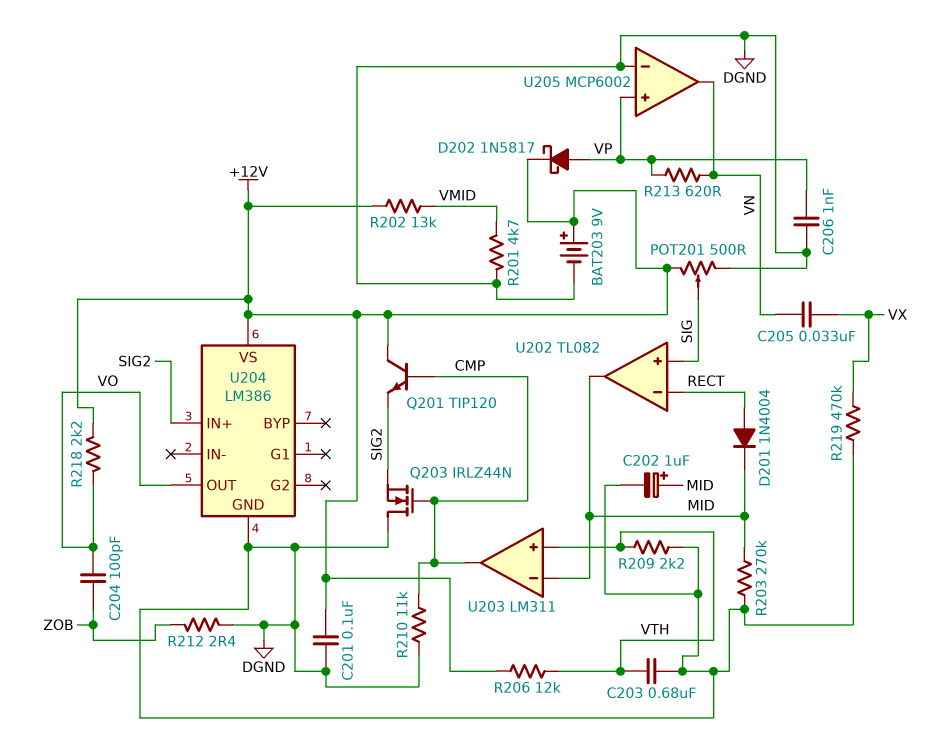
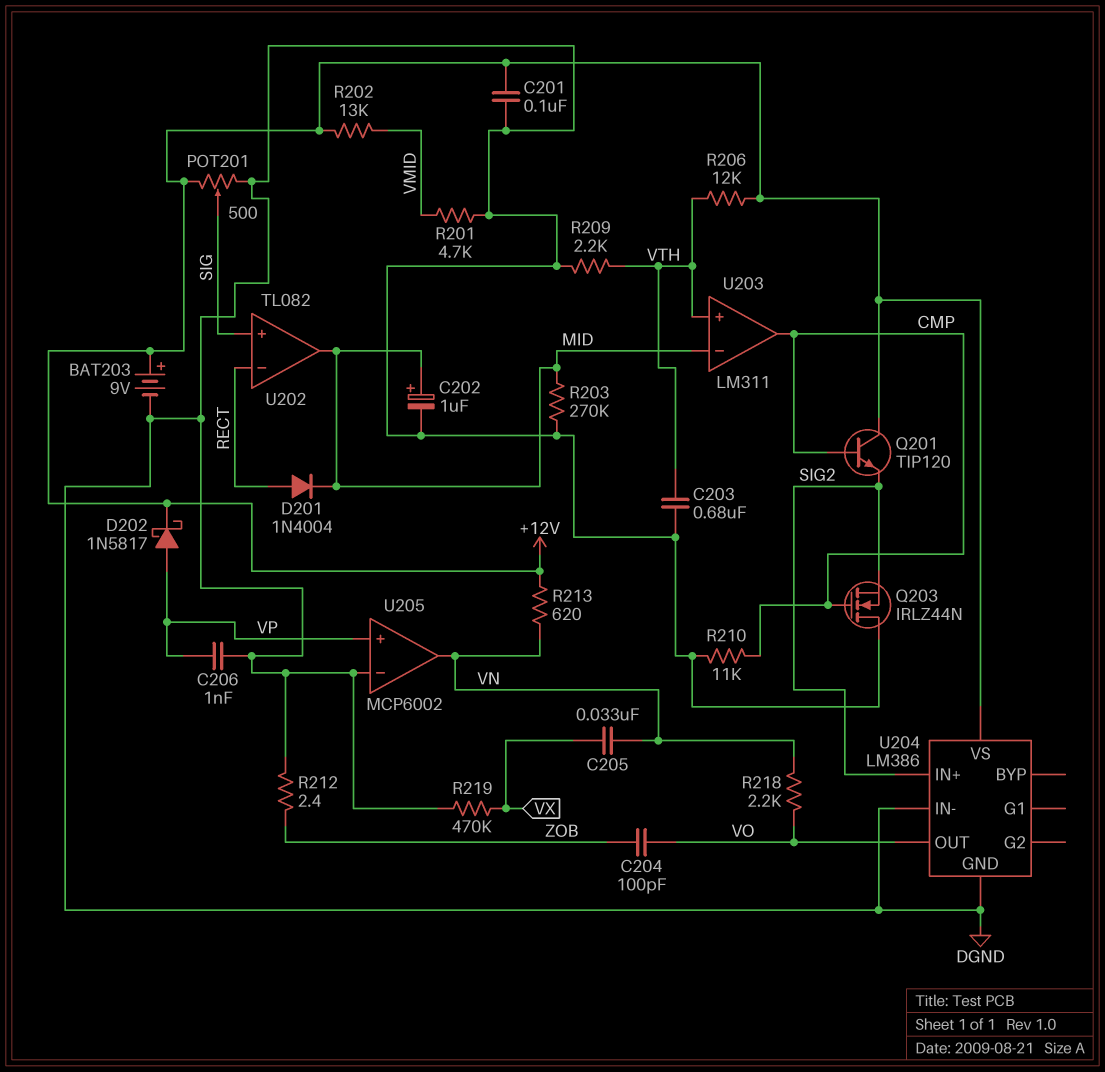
R213: 620 (VN, VP) -> 620 (+12V, VN)
R218: 2.2k (+12V, VO) -> 2.2k (VN, VO)
U204 pin IN-: none -> DGND

